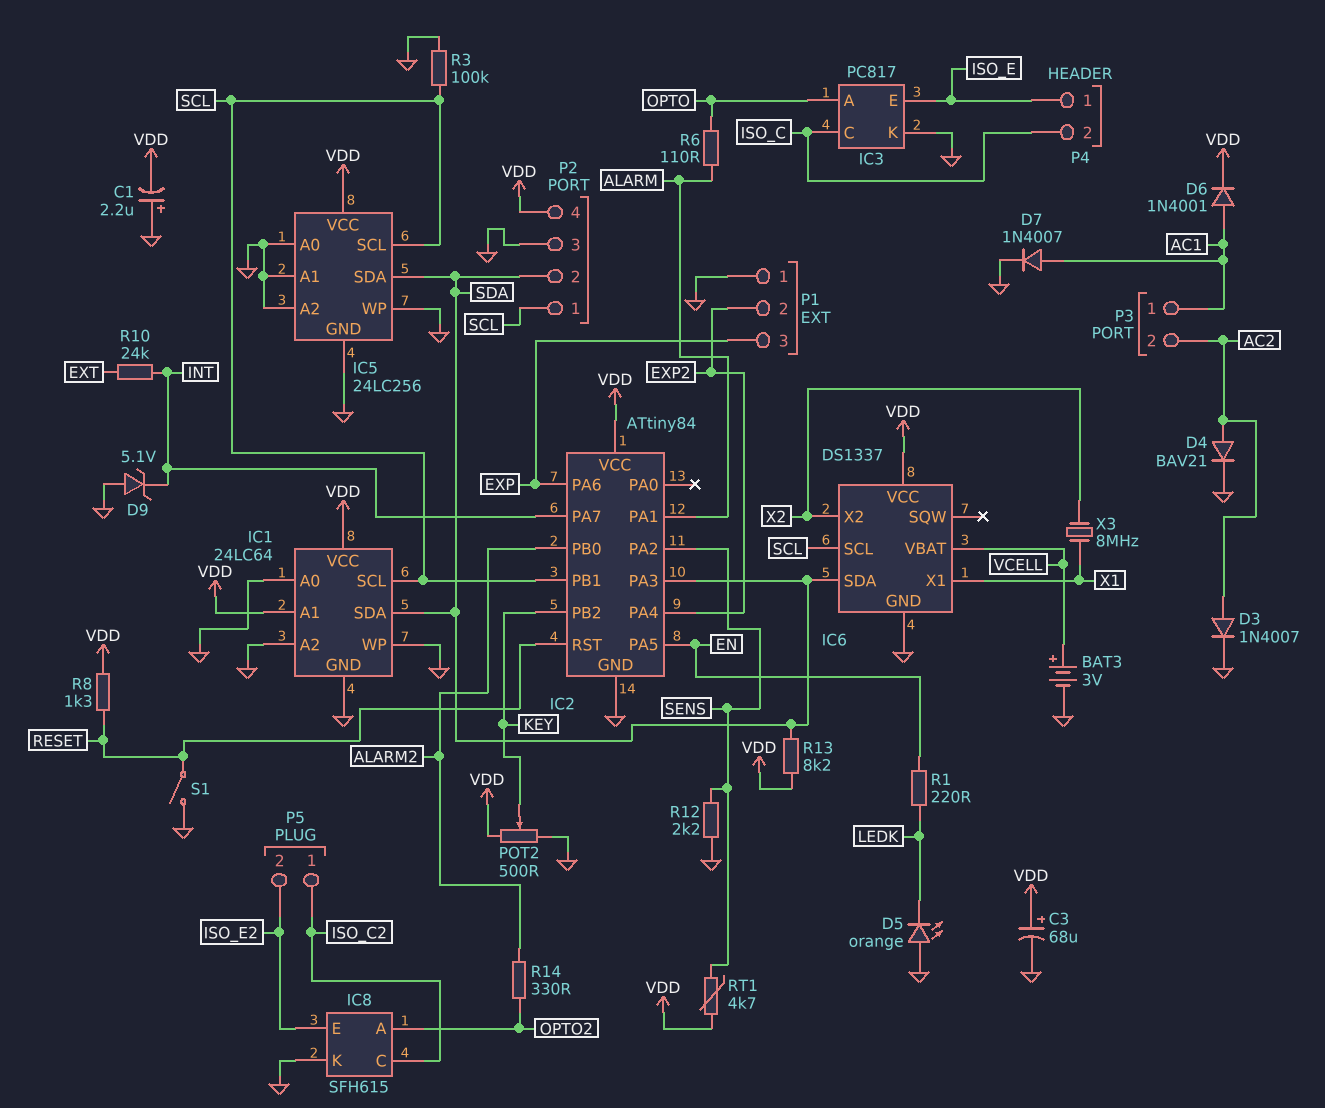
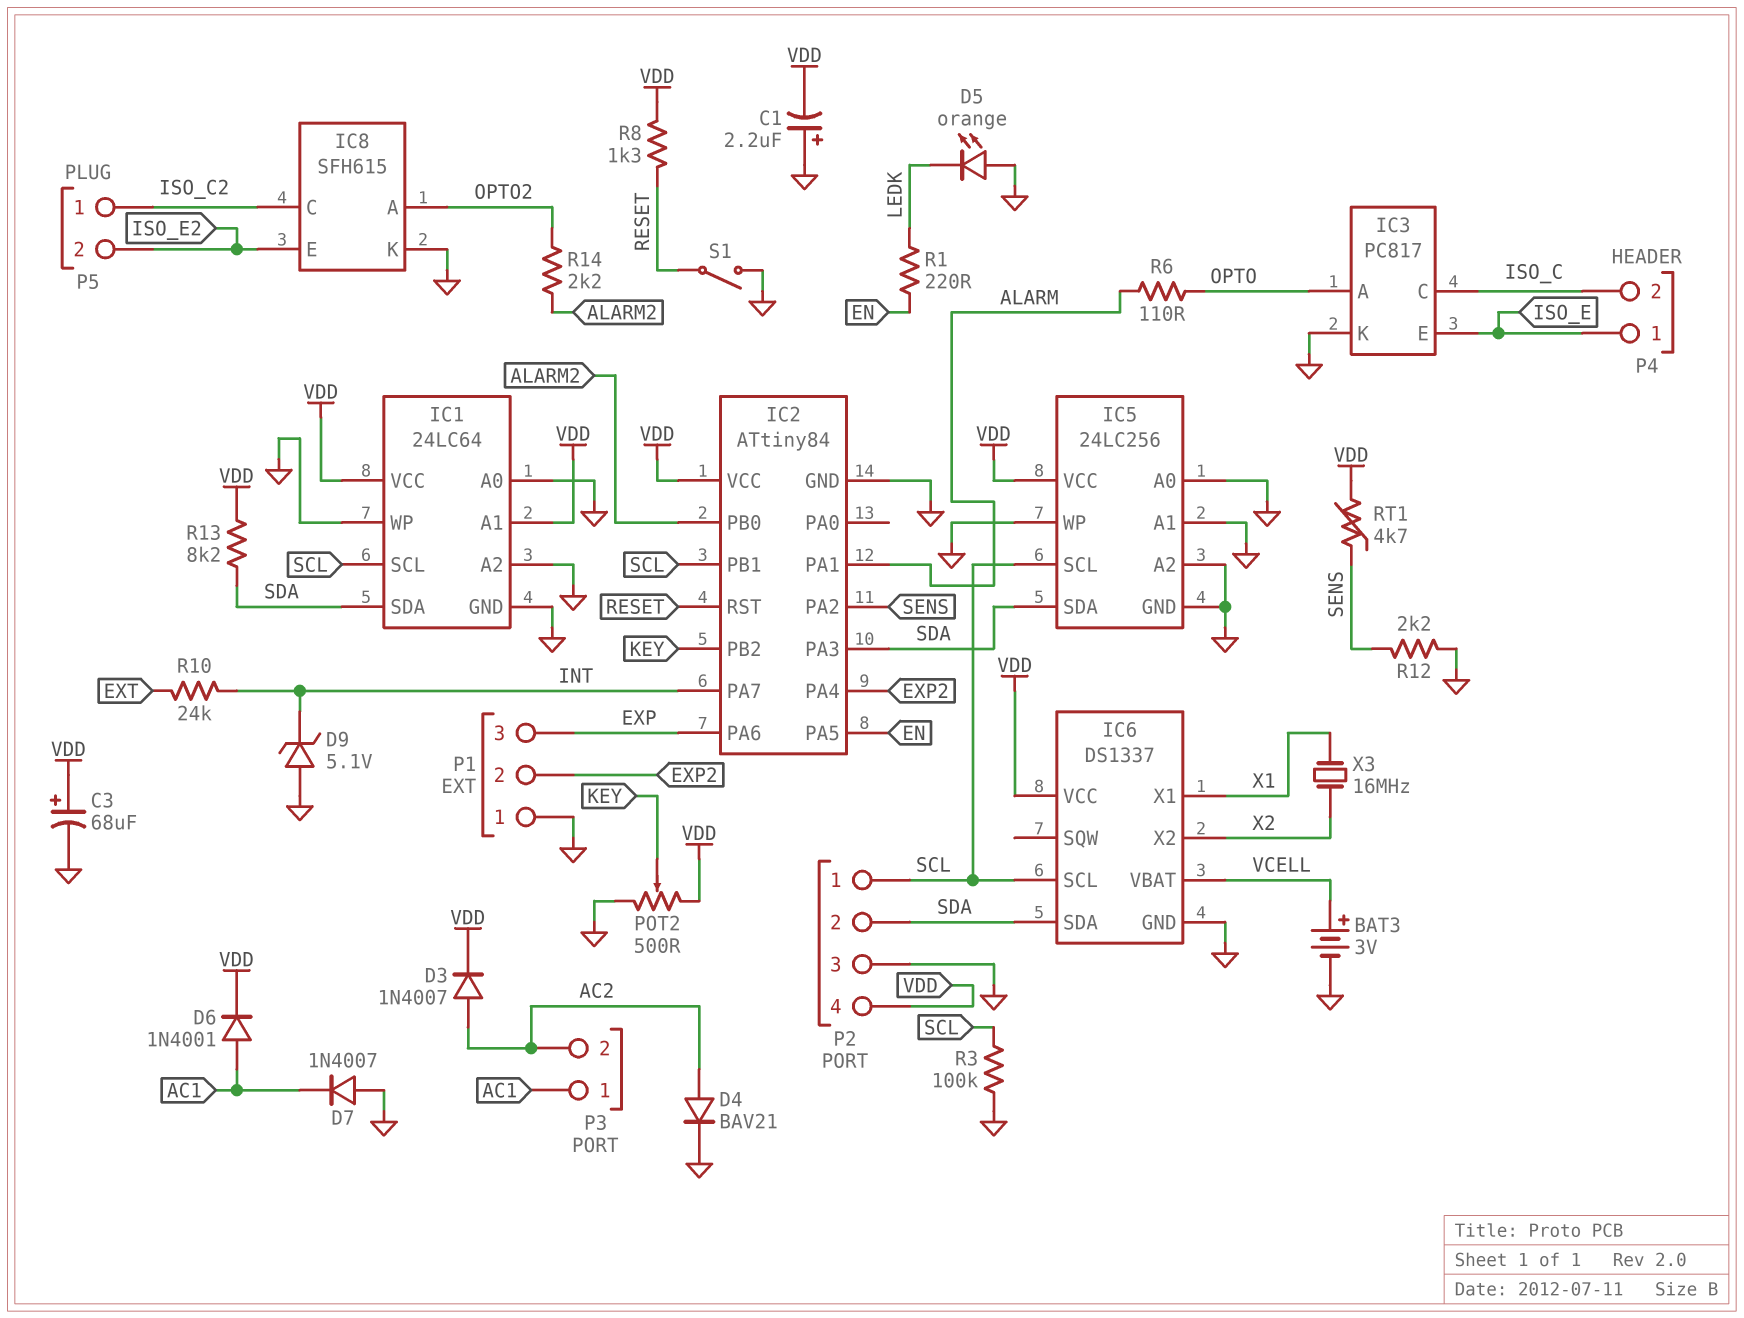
D3: diode 1N4007 (A AC2, K GND) -> diode 1N4007 (A AC2, K VDD)
D7: diode 1N4007 (A AC1, K GND) -> diode 1N4007 (A GND, K AC1)
R14: 330 (ALARM2, OPTO2) -> 2.2k (ALARM2, OPTO2)
X3: 8MHz (X1, X2) -> 16MHz (X1, X2)

